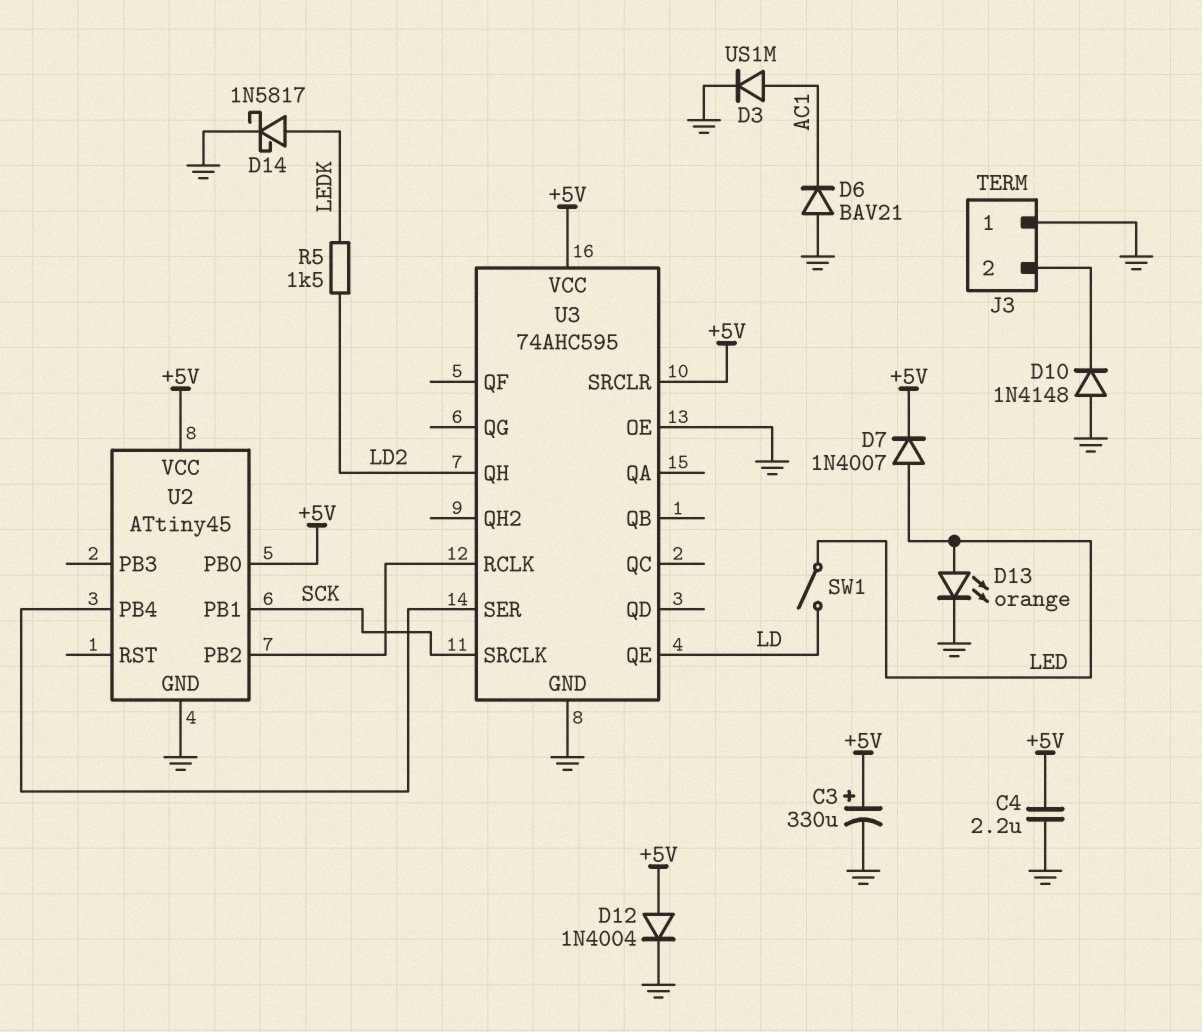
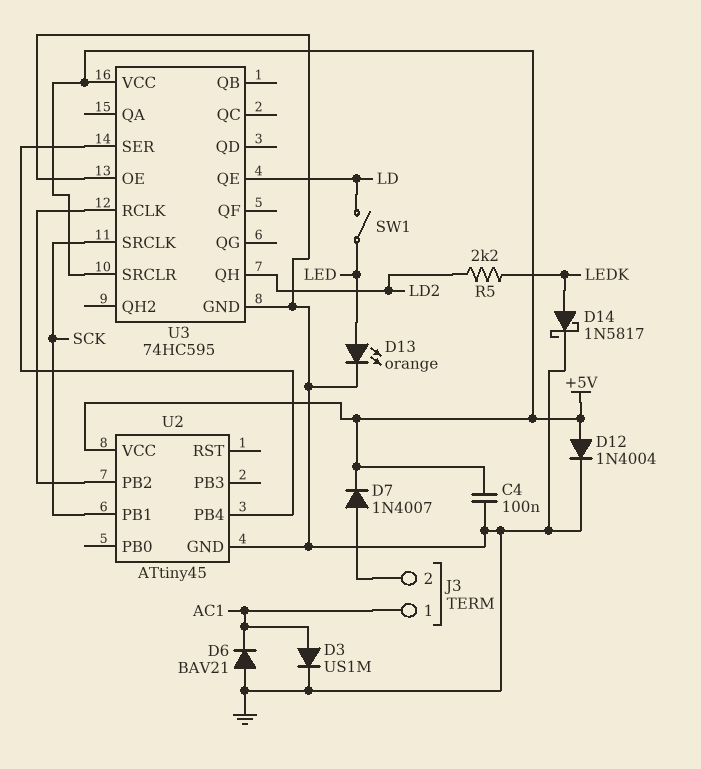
C3: 330uF (plus +5V, minus GND) -> none
C4: 2.2uF (+5V, GND) -> 100nF (+5V, GND)
D7: diode 1N4007 (A LED, K +5V) -> diode 1N4007 (A J3/2, K +5V)
D10: diode 1N4148 (A GND, K J3/2) -> none
J3 pin 1: GND -> AC1
R5: 1.5k (LD2, LEDK) -> 2.2k (LD2, LEDK)
U2 pin PB0: +5V -> none
U3: 74AHC595 -> 74HC595

